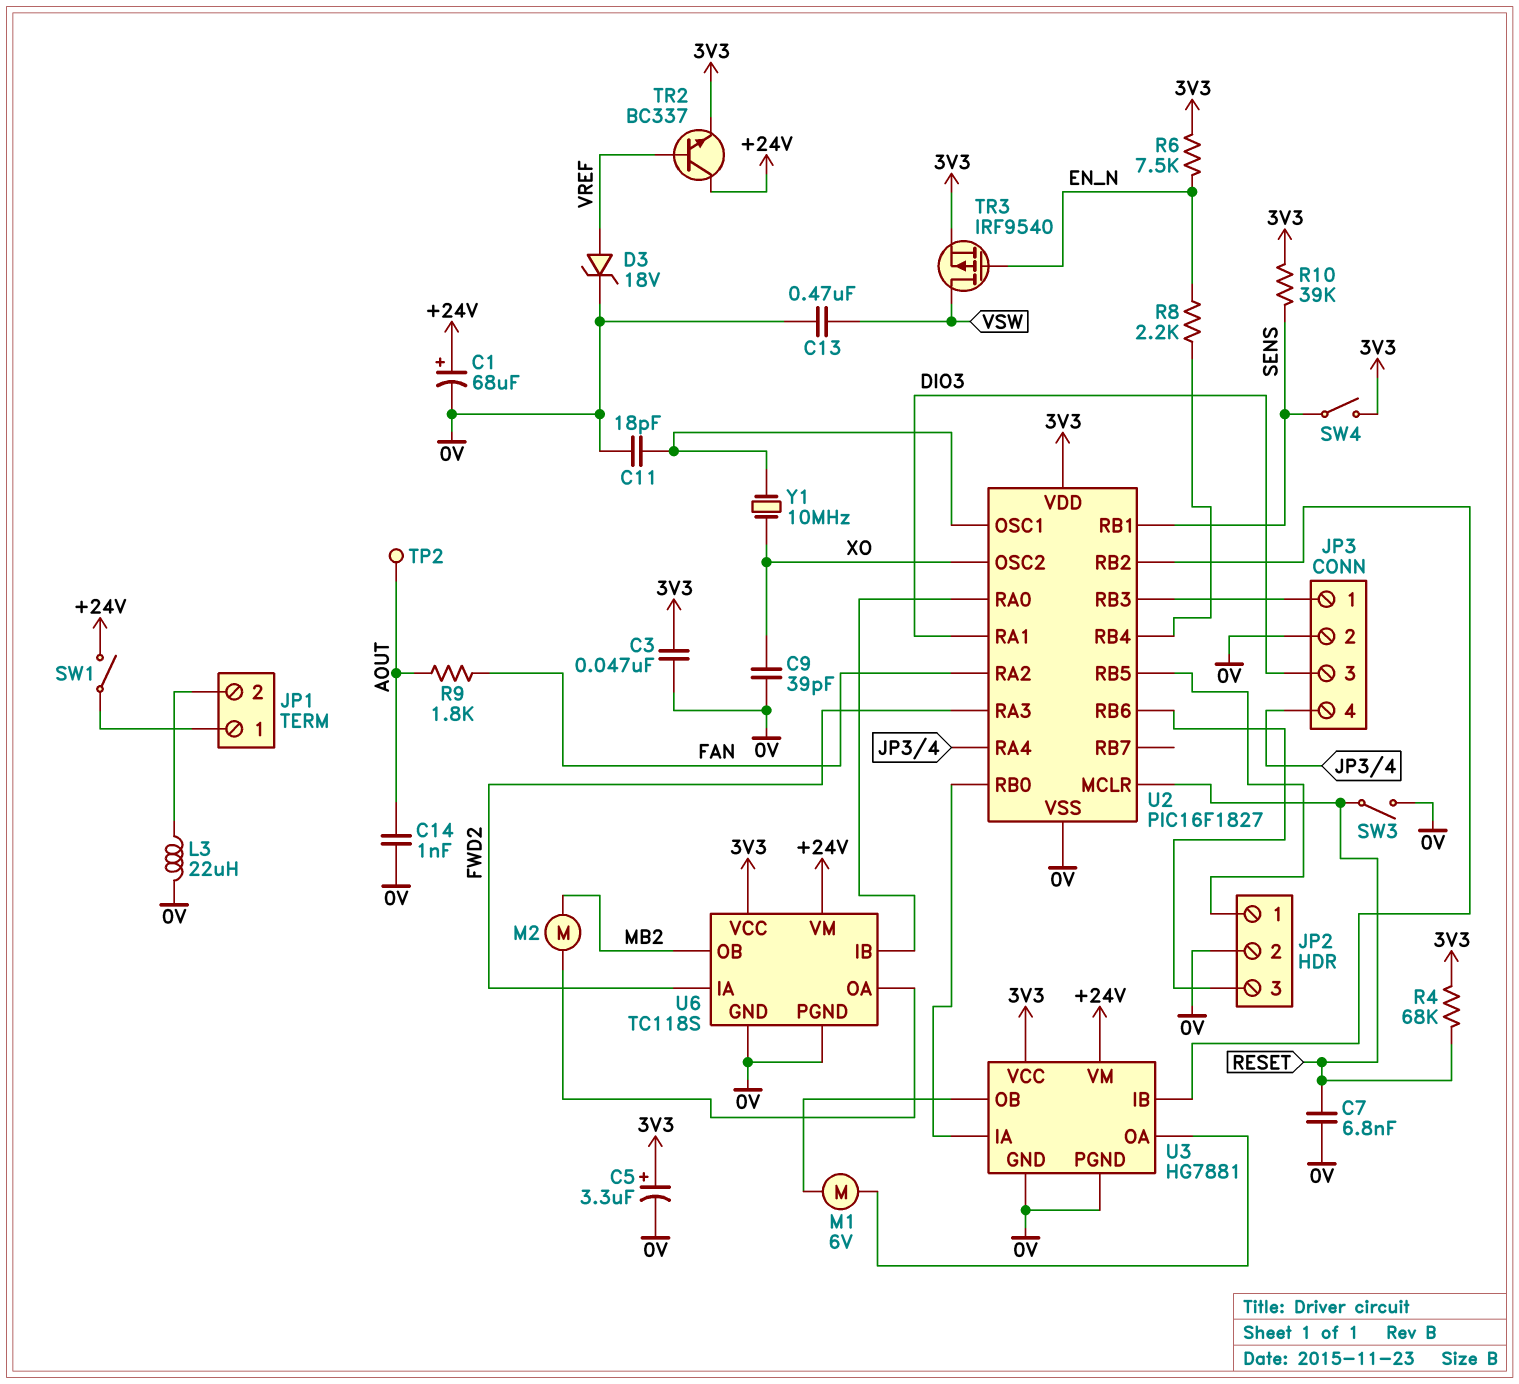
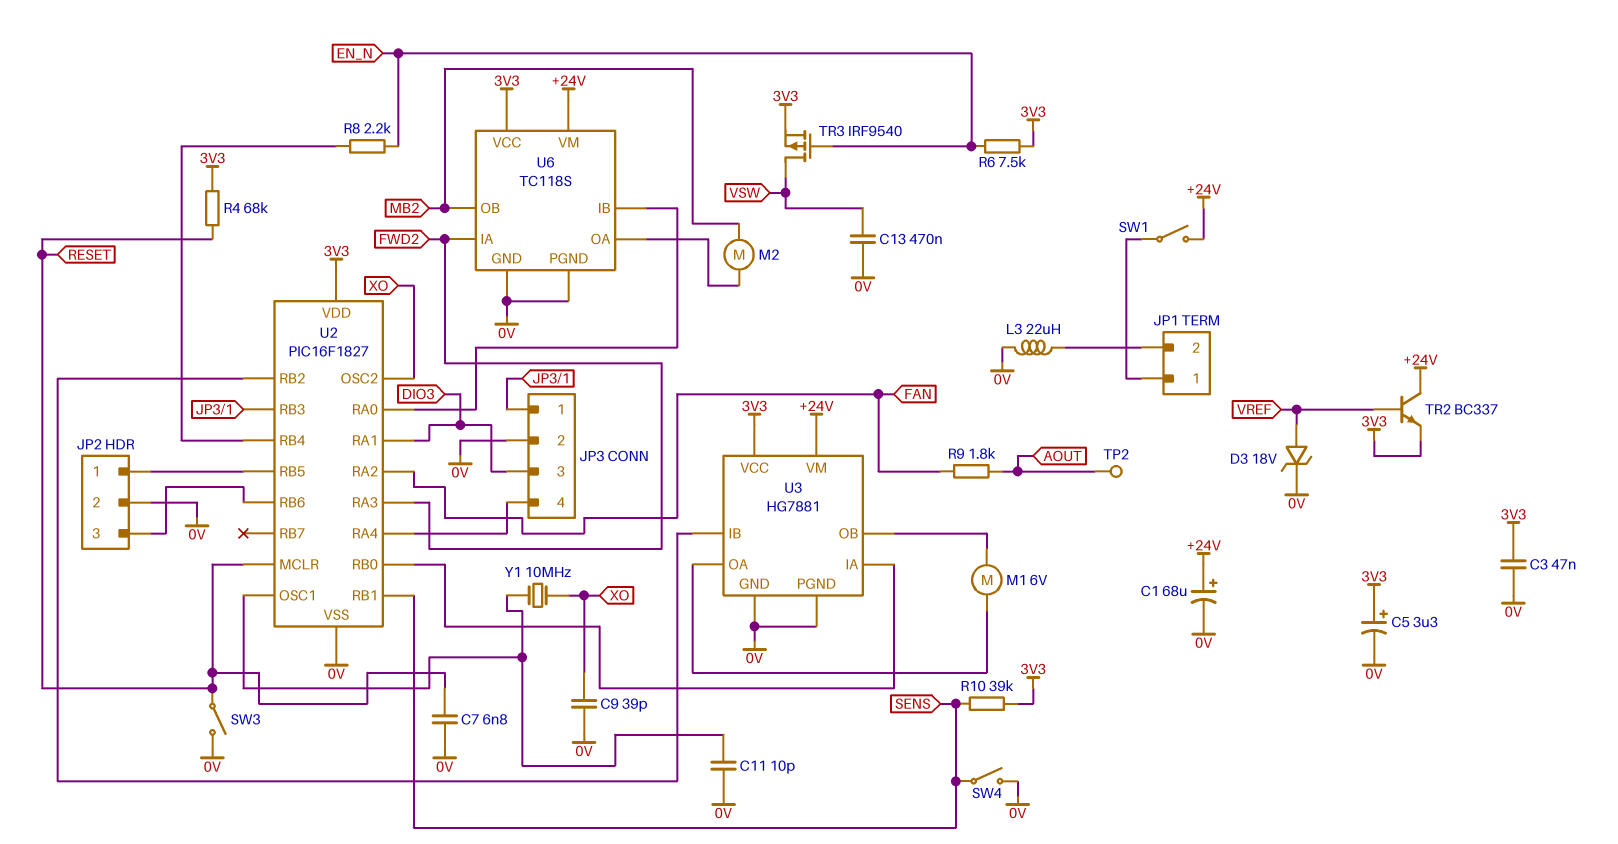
C11: 18pF (0V, U2/OSC1) -> 10pF (0V, U2/OSC1)
C14: 1nF (0V, AOUT) -> none
SW4: switch (3V3, SENS) -> switch (0V, SENS)

